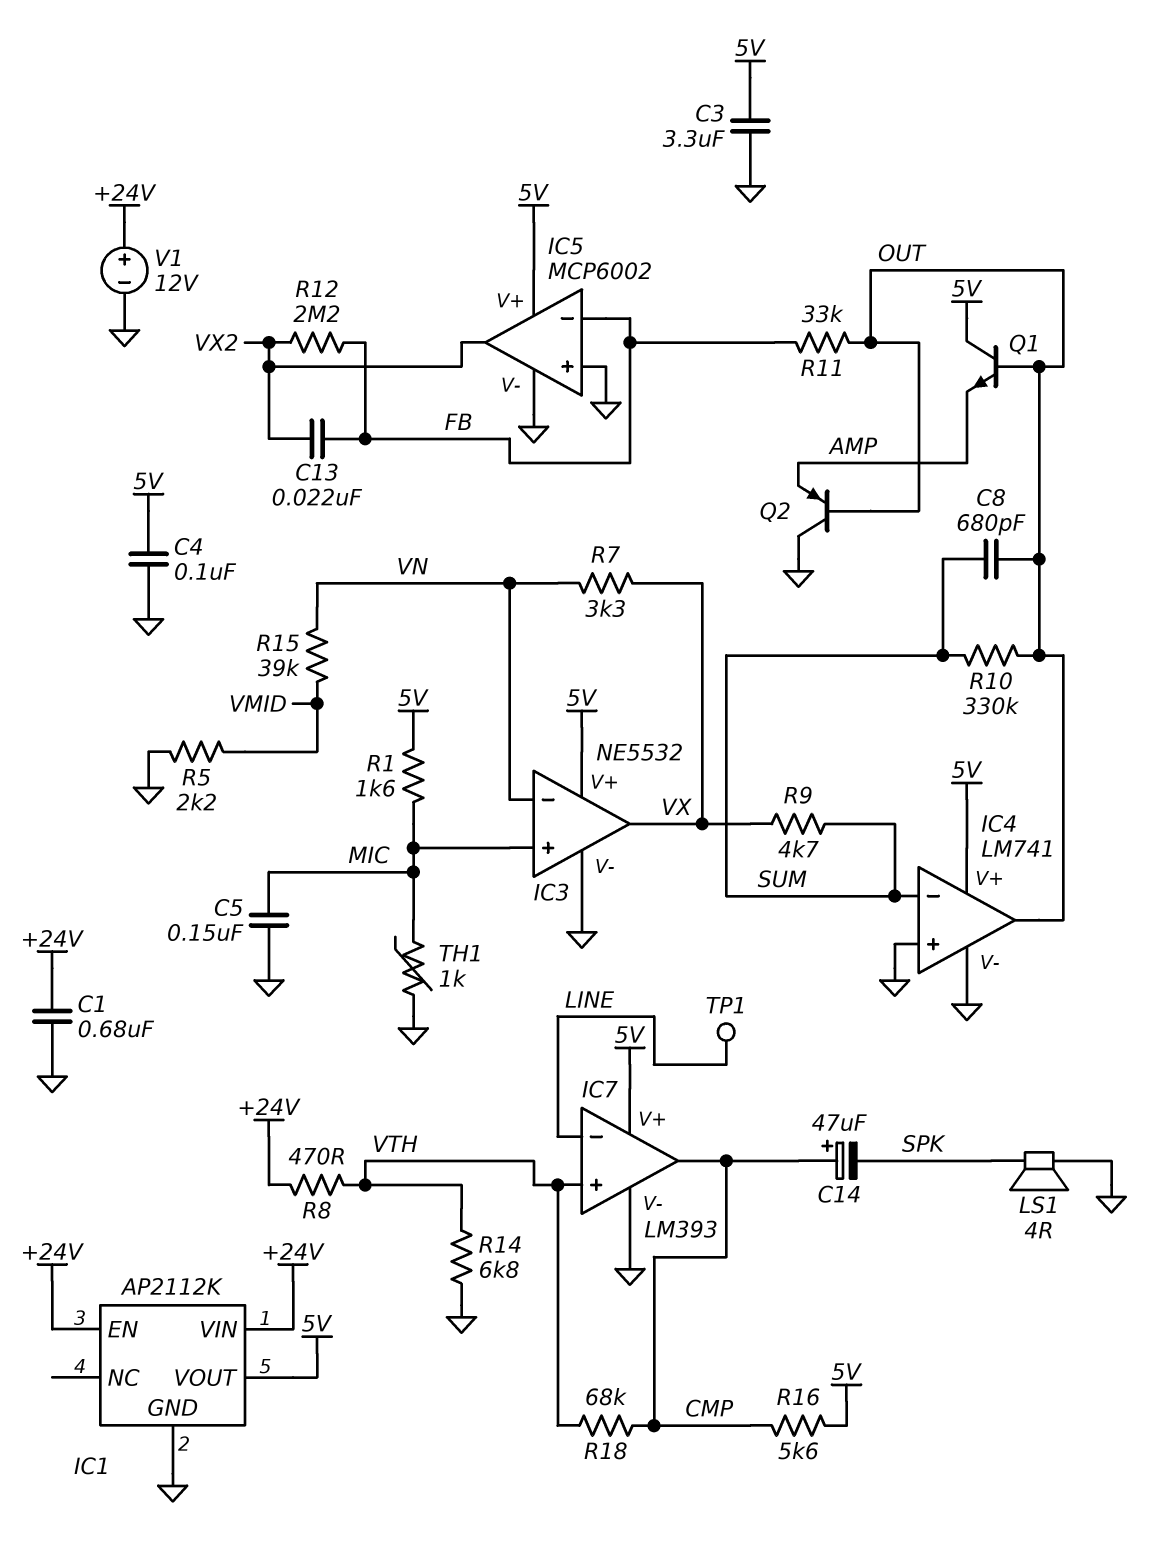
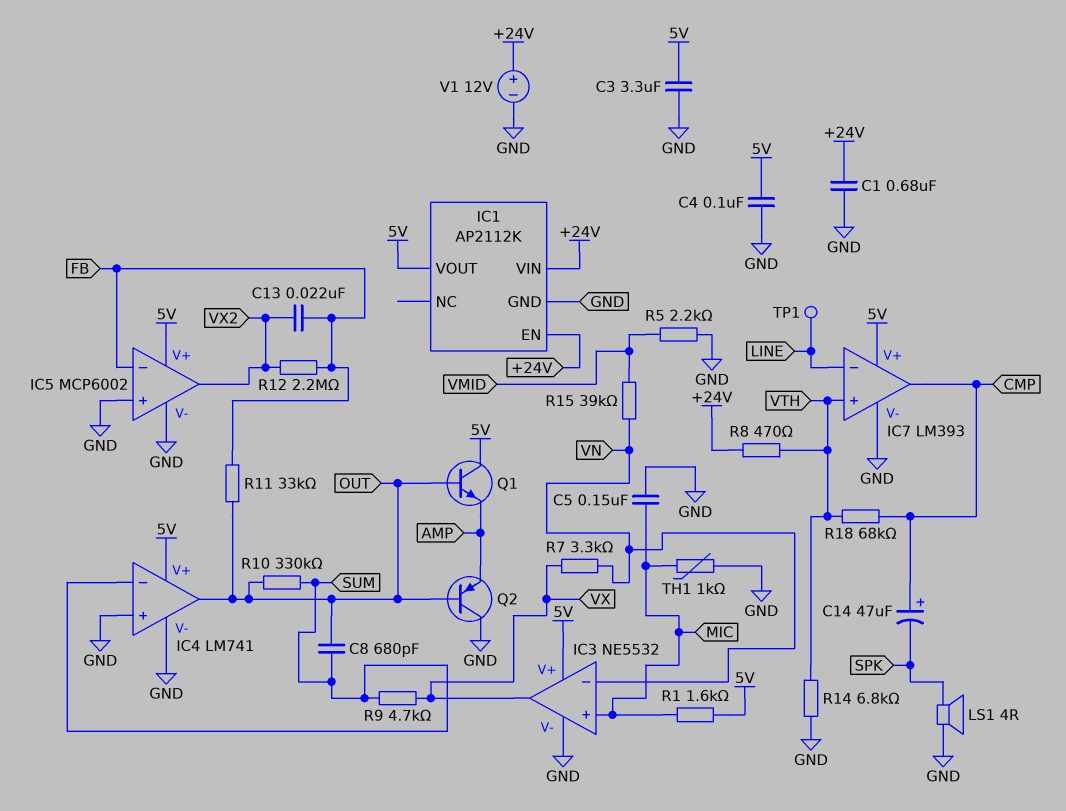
R16: 5.6k (5V, CMP) -> none

